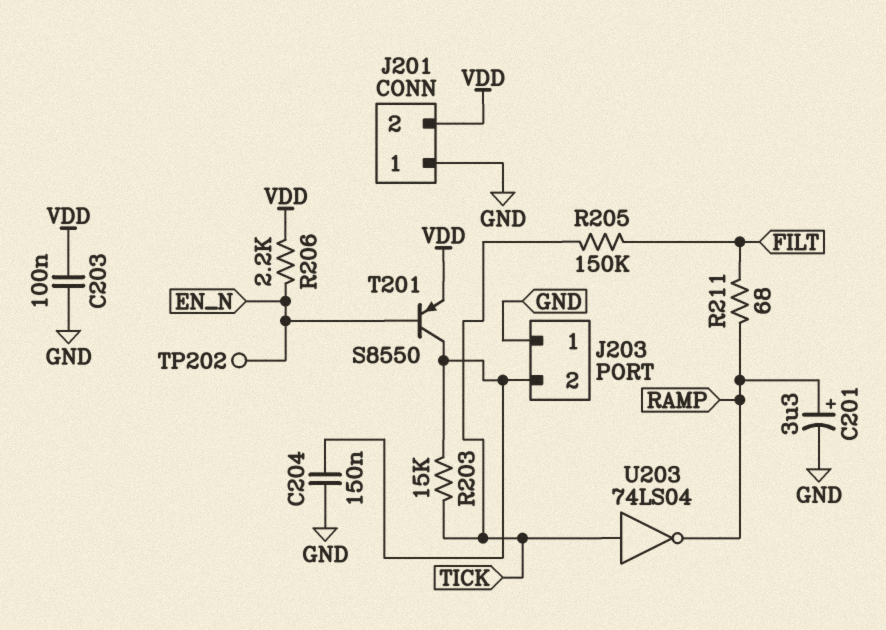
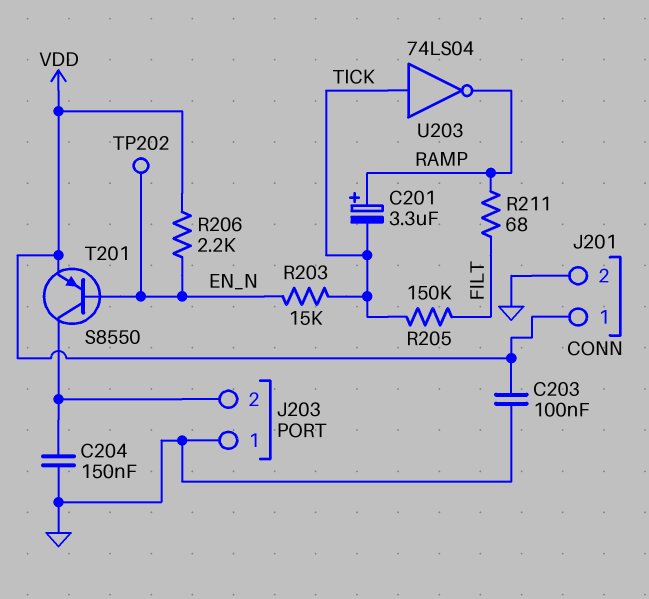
C201: 3.3uF (plus RAMP, minus GND) -> 3.3uF (plus RAMP, minus TICK)
J201 pin 1: GND -> VDD
J201 pin 2: VDD -> GND
R203: 15k (J203/2, TICK) -> 15k (EN_N, TICK)

